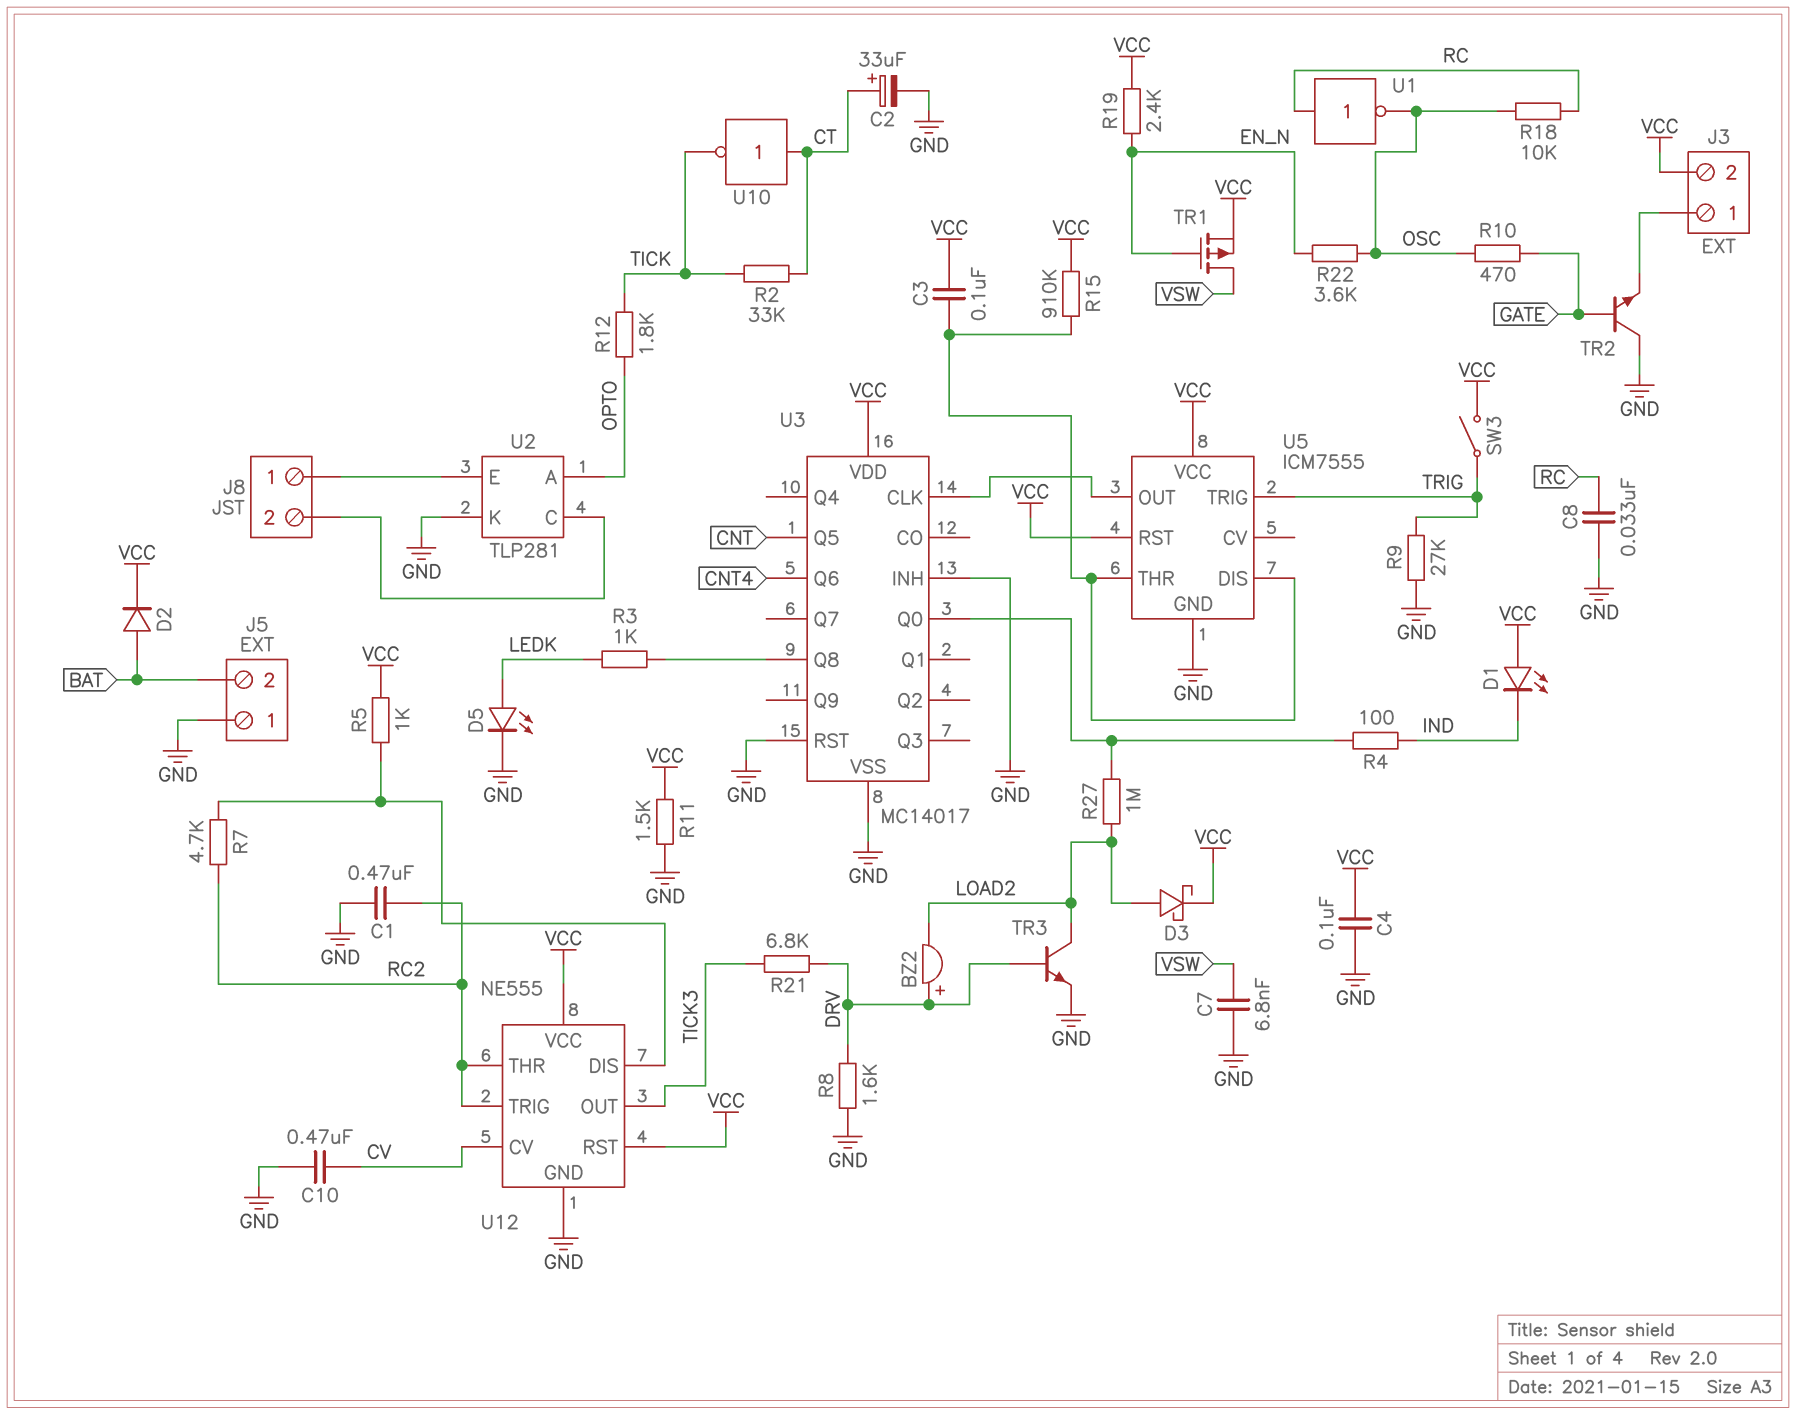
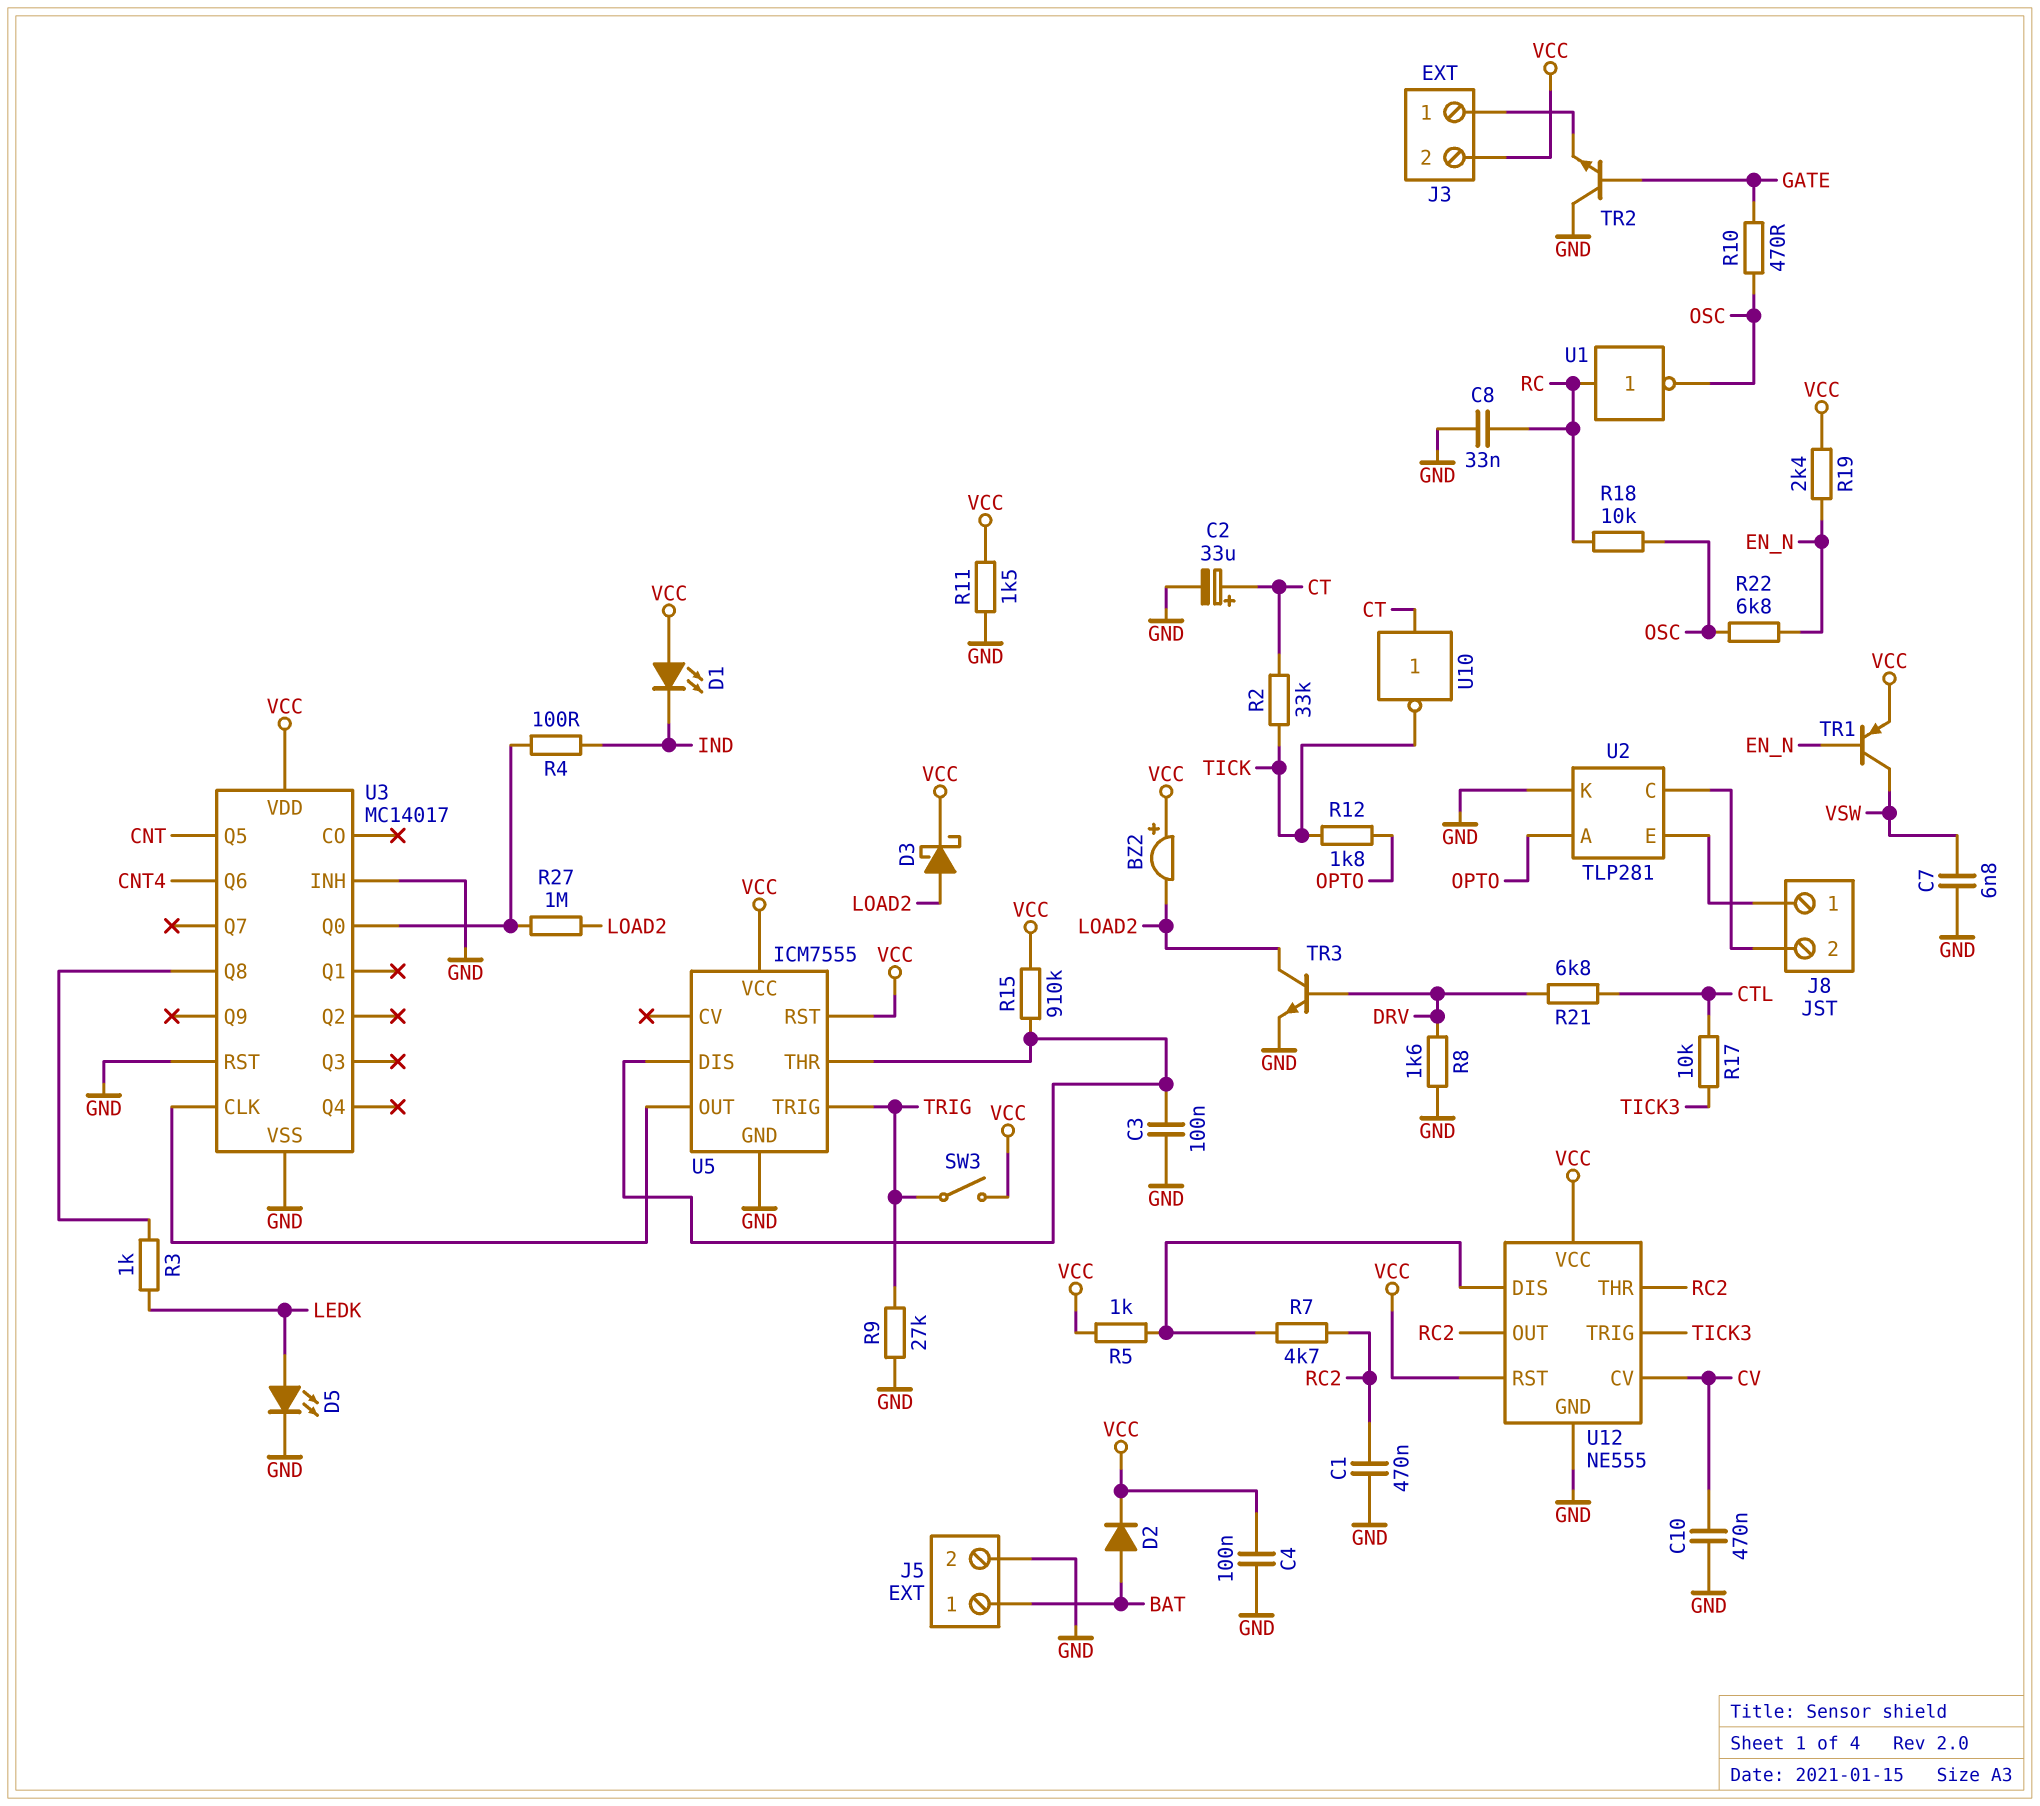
BZ2: buzzer (plus DRV, minus LOAD2) -> buzzer (plus VCC, minus LOAD2)
C3: 100nF (U5/DIS, VCC) -> 100nF (GND, U5/DIS)
J5 pin 1: GND -> BAT
J5 pin 2: BAT -> GND
R17: none -> 10k (CTL, TICK3)
R21: 6.8k (DRV, TICK3) -> 6.8k (CTL, DRV)
R22: 3.6k (EN_N, OSC) -> 6.8k (EN_N, OSC)
TR1: PMOS (G EN_N, D VSW, S VCC) -> PNP (B EN_N, C VSW, E VCC)
U12 pin OUT: TICK3 -> RC2
U12 pin TRIG: RC2 -> TICK3

